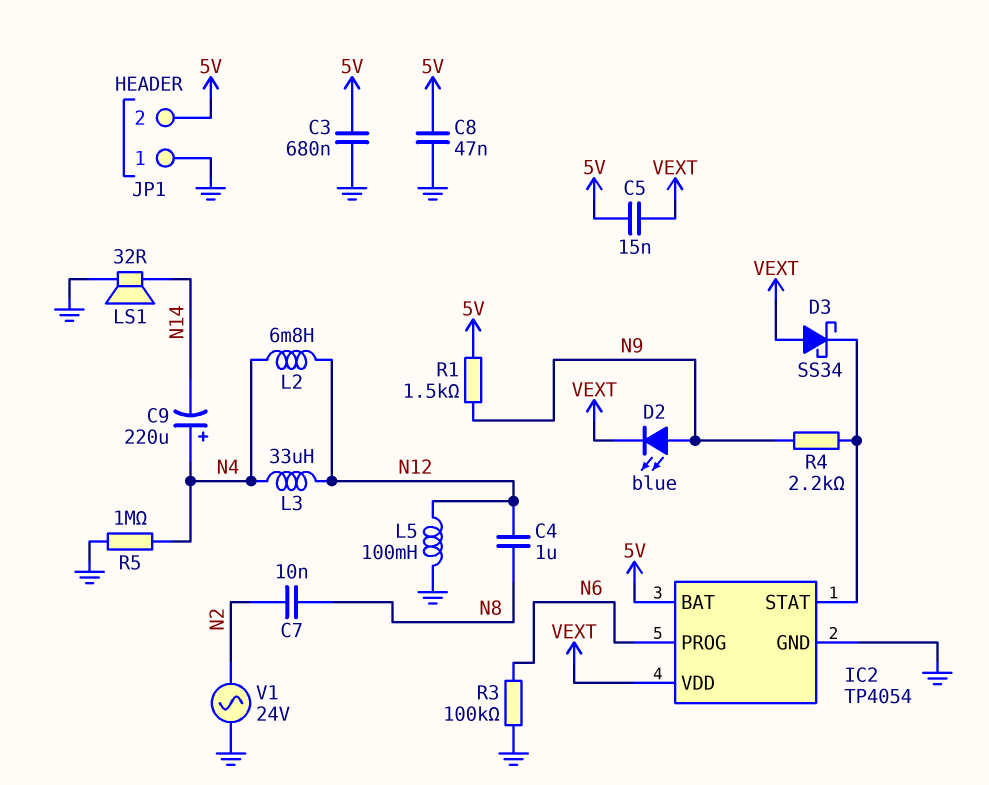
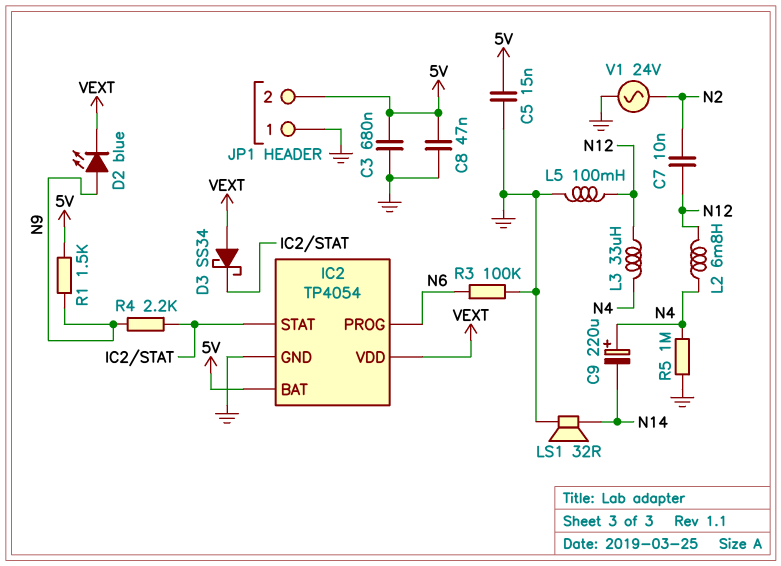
C4: 1uF (N8, N12) -> none
C5: 15nF (5V, VEXT) -> 15nF (5V, GND)
C7: 10nF (N2, N8) -> 10nF (N2, N12)

